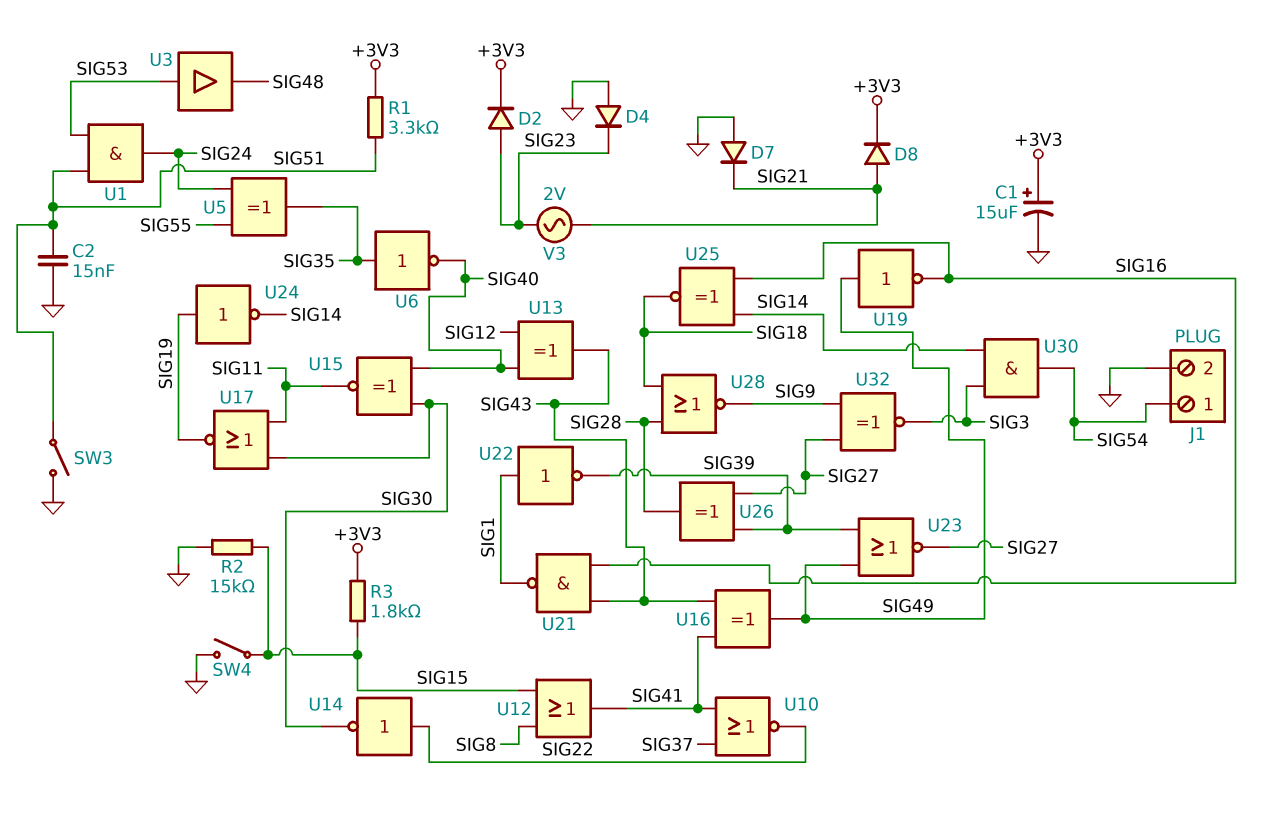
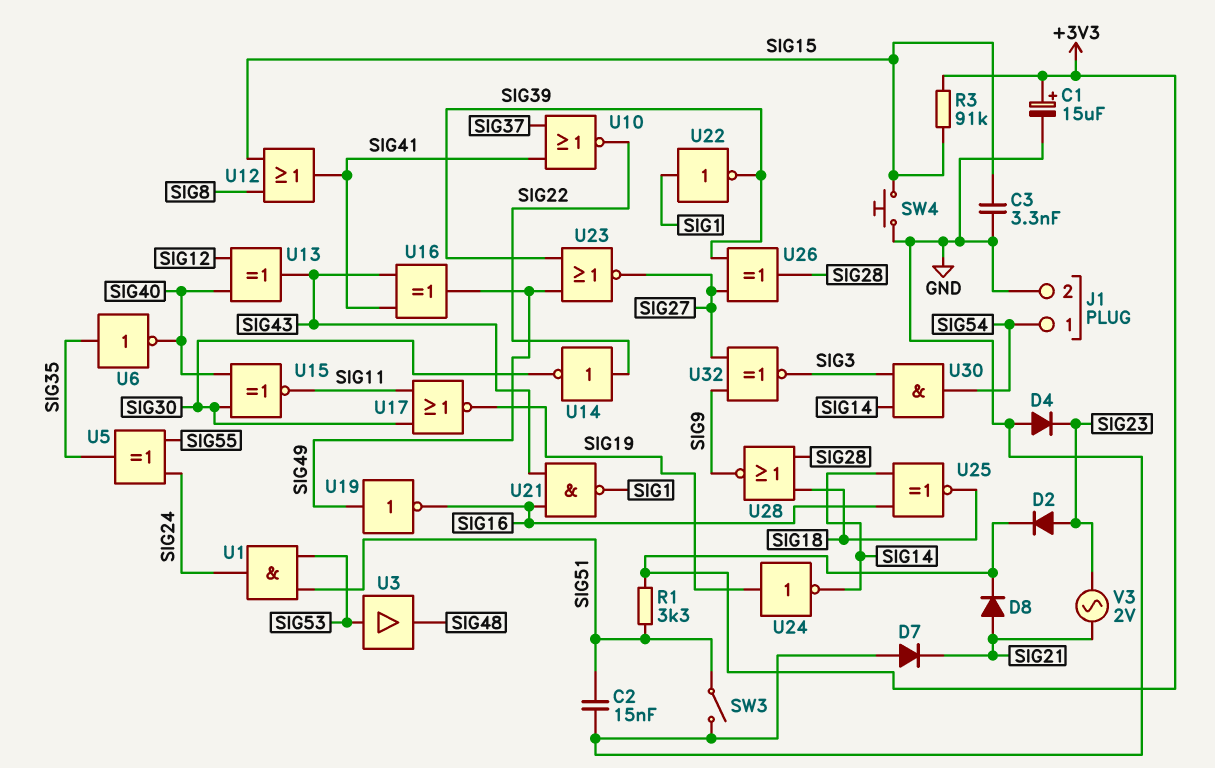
C3: none -> 3.3nF (GND, SIG15)
R2: 15k (GND, SIG15) -> none
R3: 1.8k (+3V3, SIG15) -> 91k (+3V3, SIG15)
SW4: switch (GND, SIG15) -> button (GND, SIG15)

